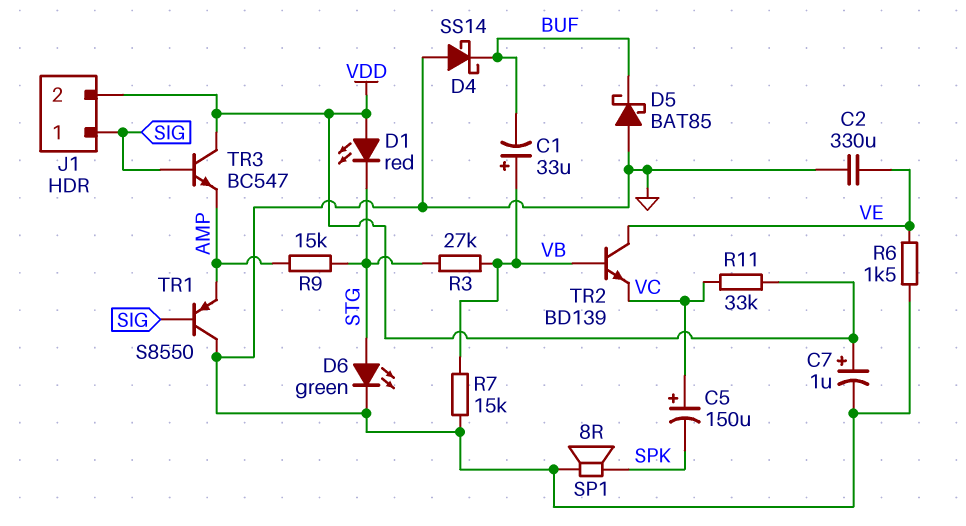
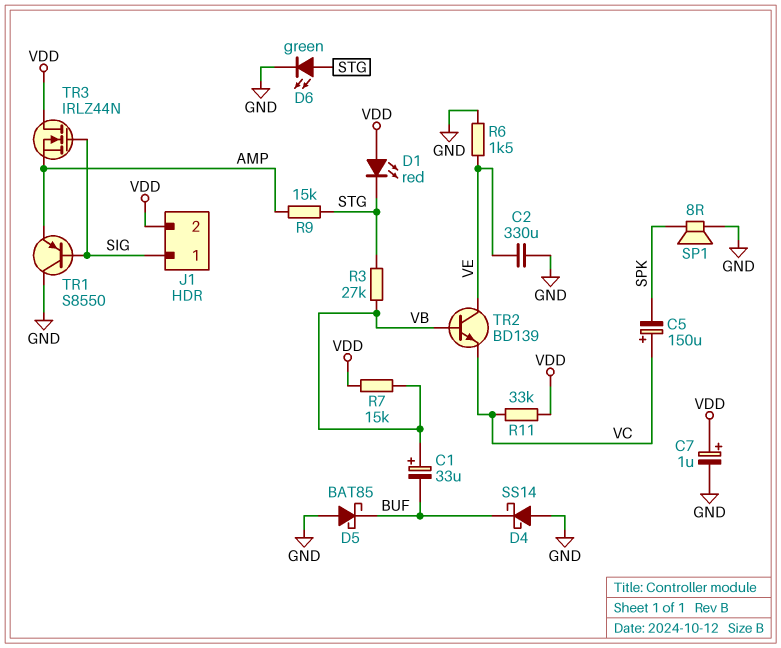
R7: 15k (GND, VB) -> 15k (VB, VDD)
TR3: NPN BC547 (B SIG, C VDD, E AMP) -> NMOS IRLZ44N (G SIG, D VDD, S AMP)

